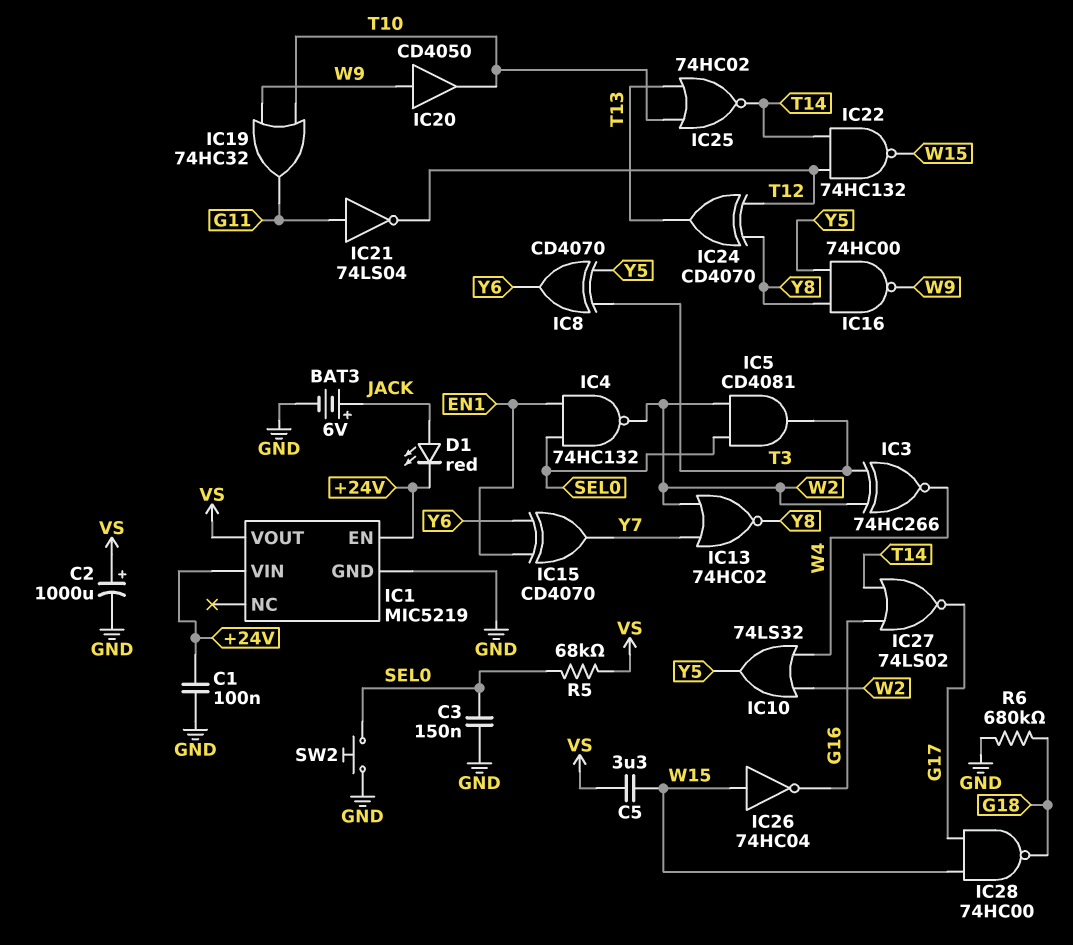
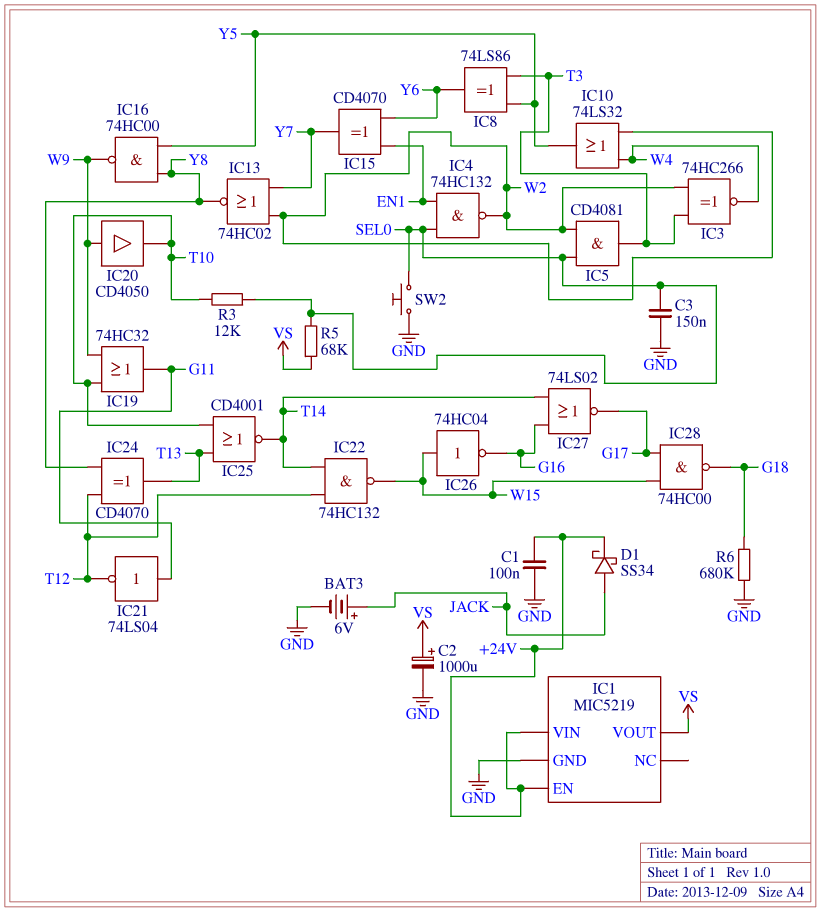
C5: 3.3uF (VS, W15) -> none
D1: LED red (A JACK, K +24V) -> schottky SS34 (A JACK, K +24V)
IC8: XOR CD4070 (in T3, in Y5, out Y6) -> XOR 74LS86 (in T3, in Y5, out Y6)
IC25: NOR 74HC02 (in T10, in T13, out T14) -> NOR CD4001 (in T10, in T13, out T14)
R3: none -> 12k (SEL0, T10)

